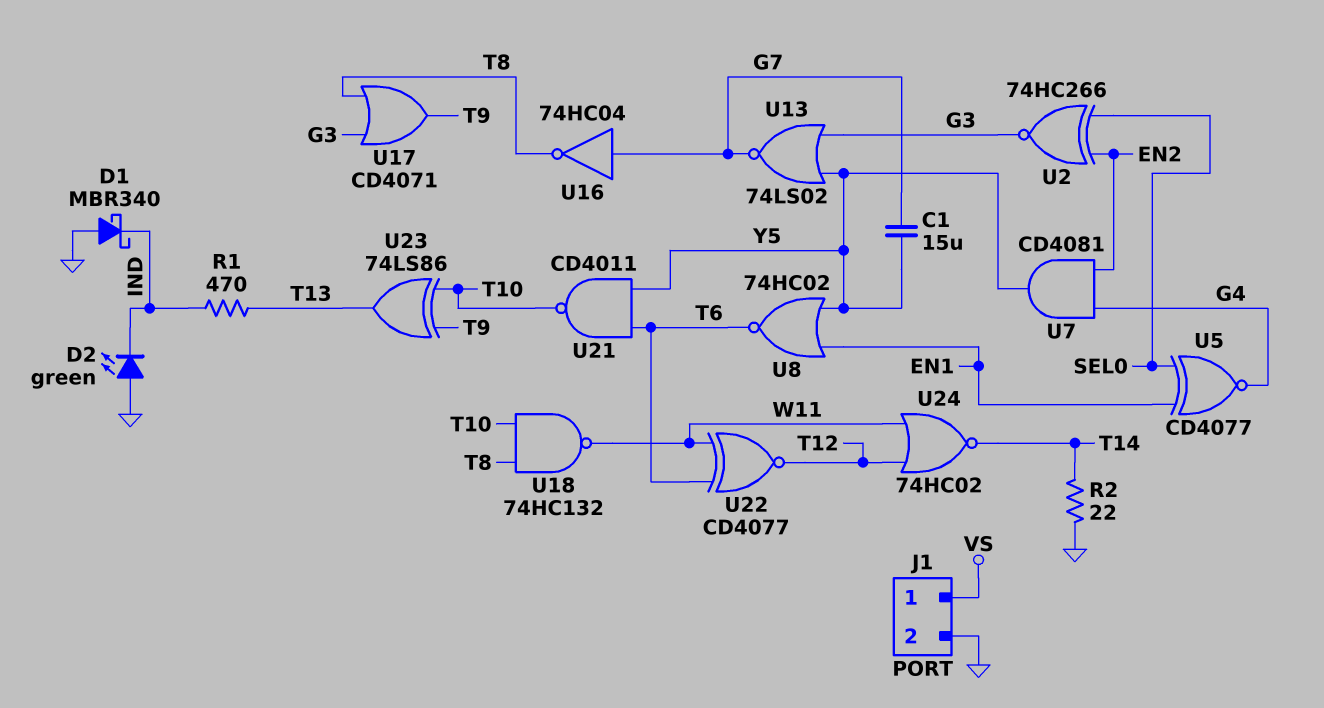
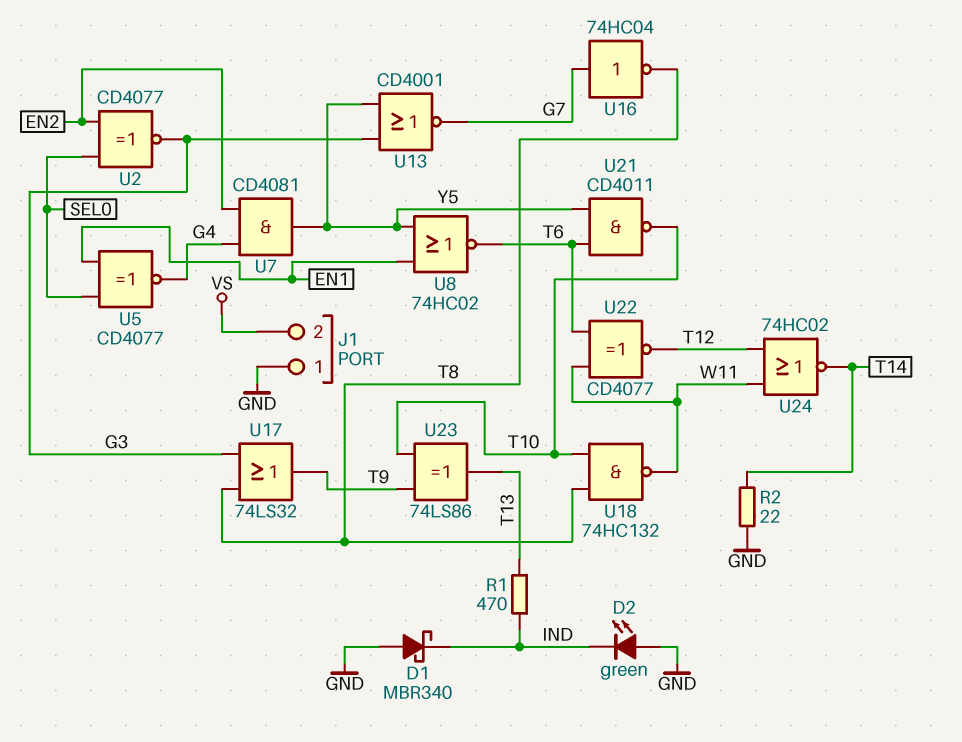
C1: 15uF (G7, Y5) -> none
J1 pin 1: VS -> GND
J1 pin 2: GND -> VS
U2: XNOR 74HC266 (in EN2, in SEL0, out G3) -> XNOR CD4077 (in EN2, in SEL0, out G3)
U13: NOR 74LS02 (in G3, in Y5, out G7) -> NOR CD4001 (in G3, in Y5, out G7)
U17: OR CD4071 (in G3, in T8, out T9) -> OR 74LS32 (in G3, in T8, out T9)

